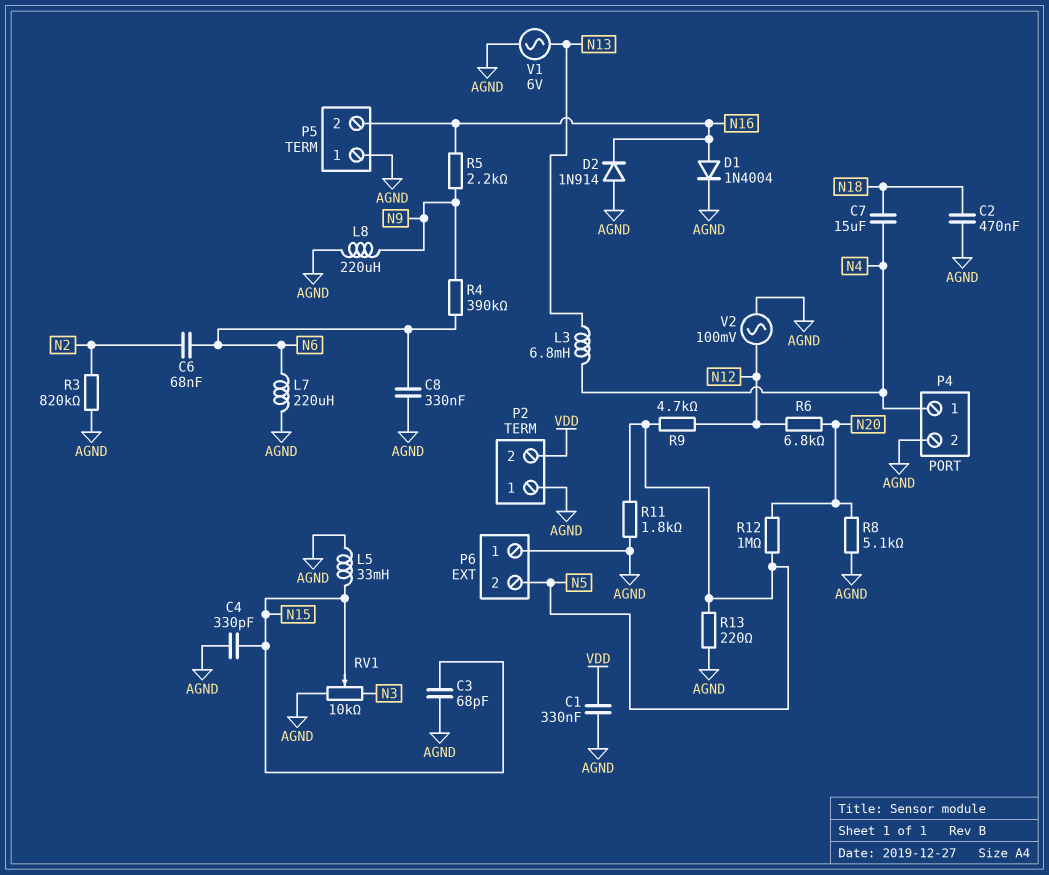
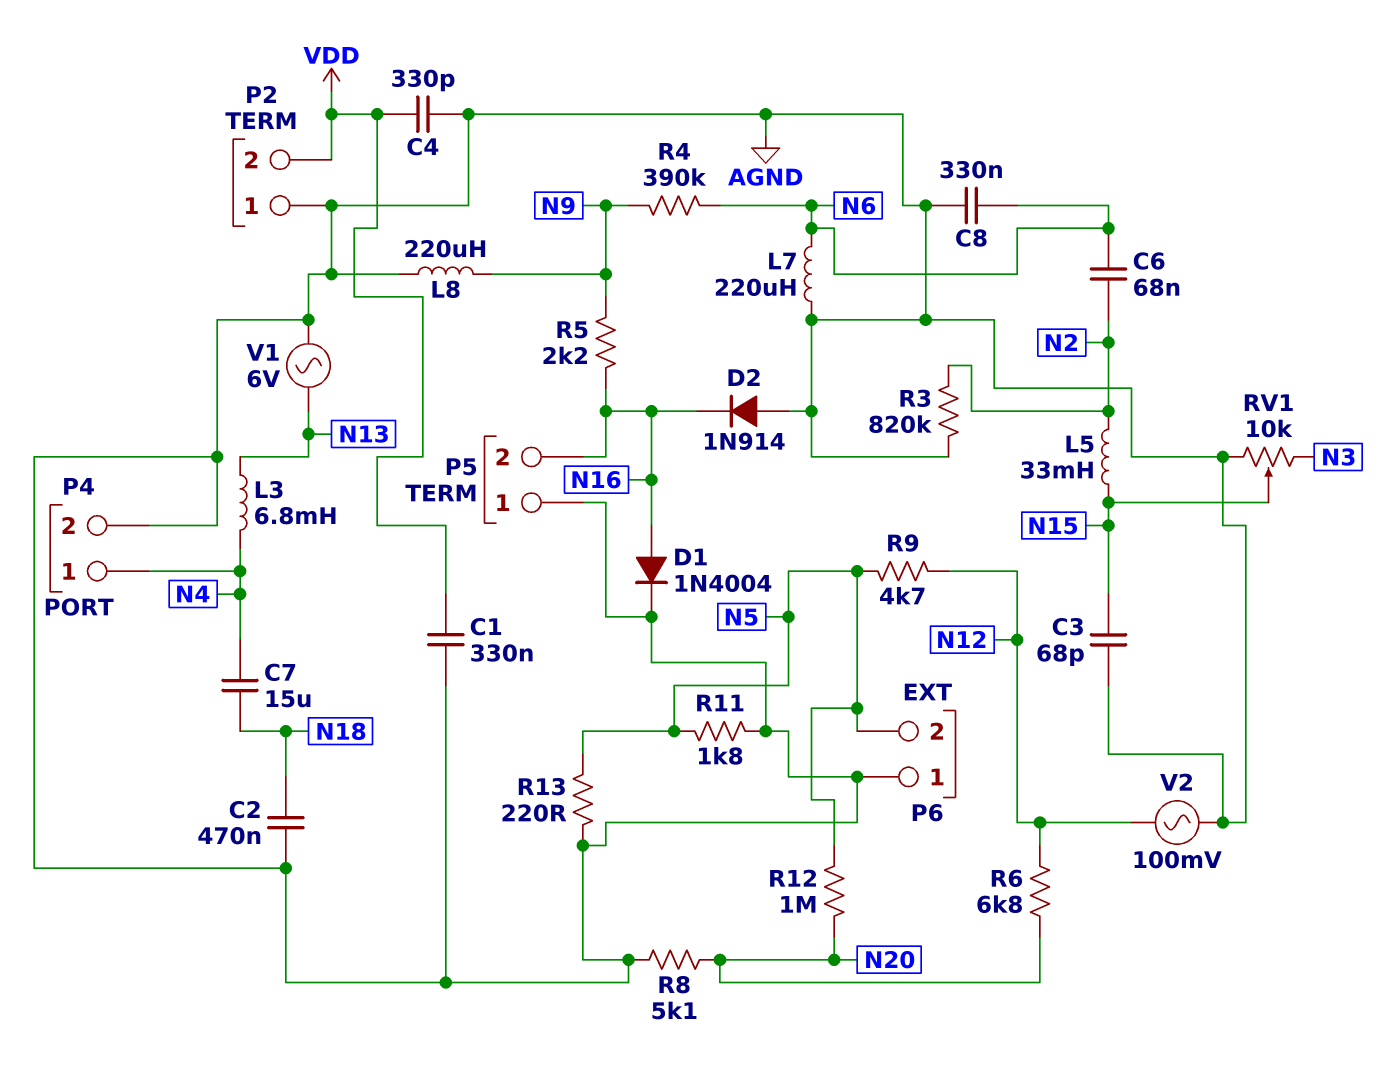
C4: 330pF (AGND, N15) -> 330pF (AGND, VDD)
L5: 33mH (AGND, N15) -> 33mH (N2, N15)

